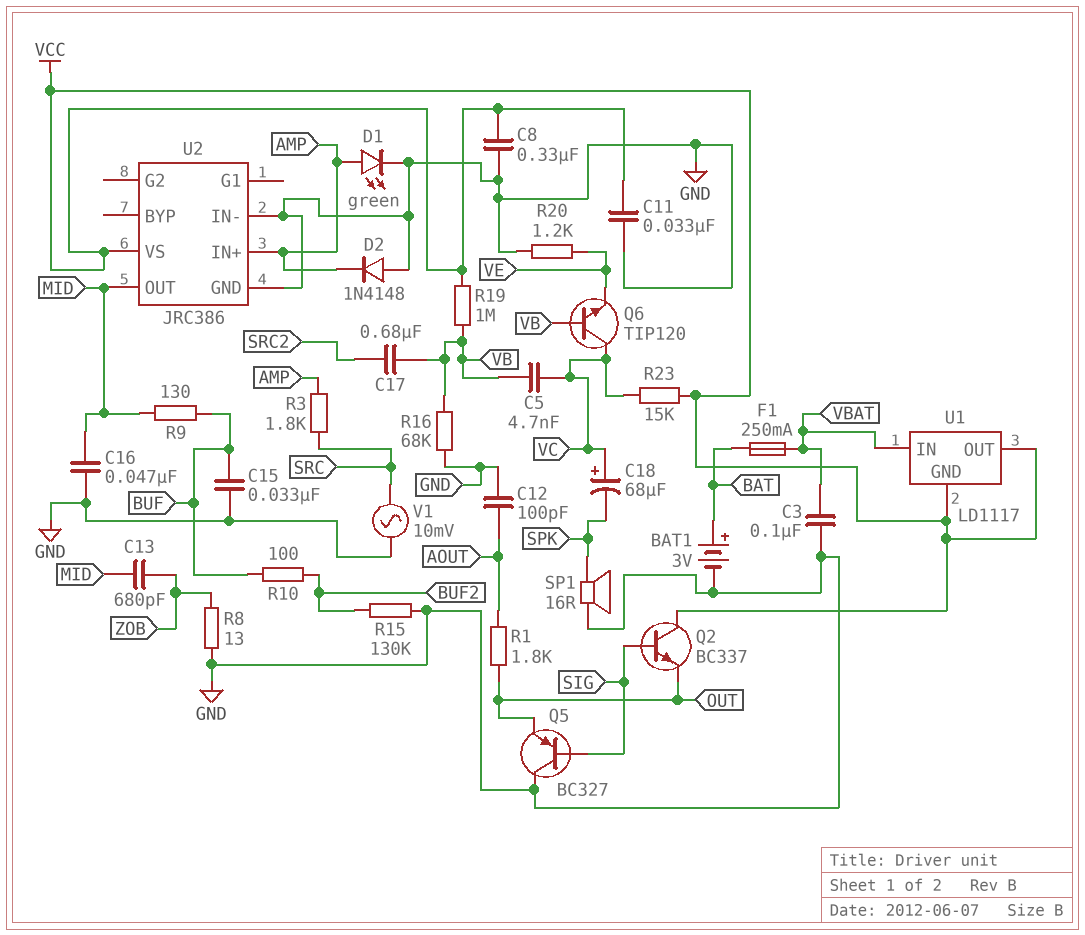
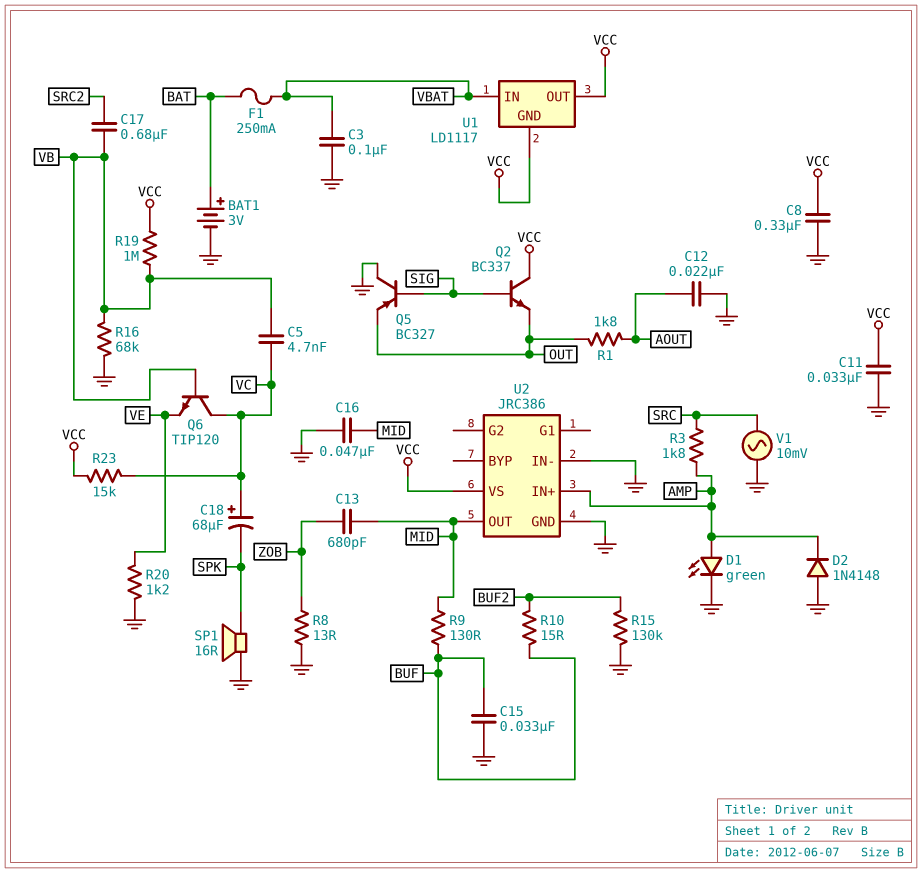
C12: 100pF (AOUT, GND) -> 22nF (AOUT, GND)
R10: 100 (BUF, BUF2) -> 15 (BUF, BUF2)

